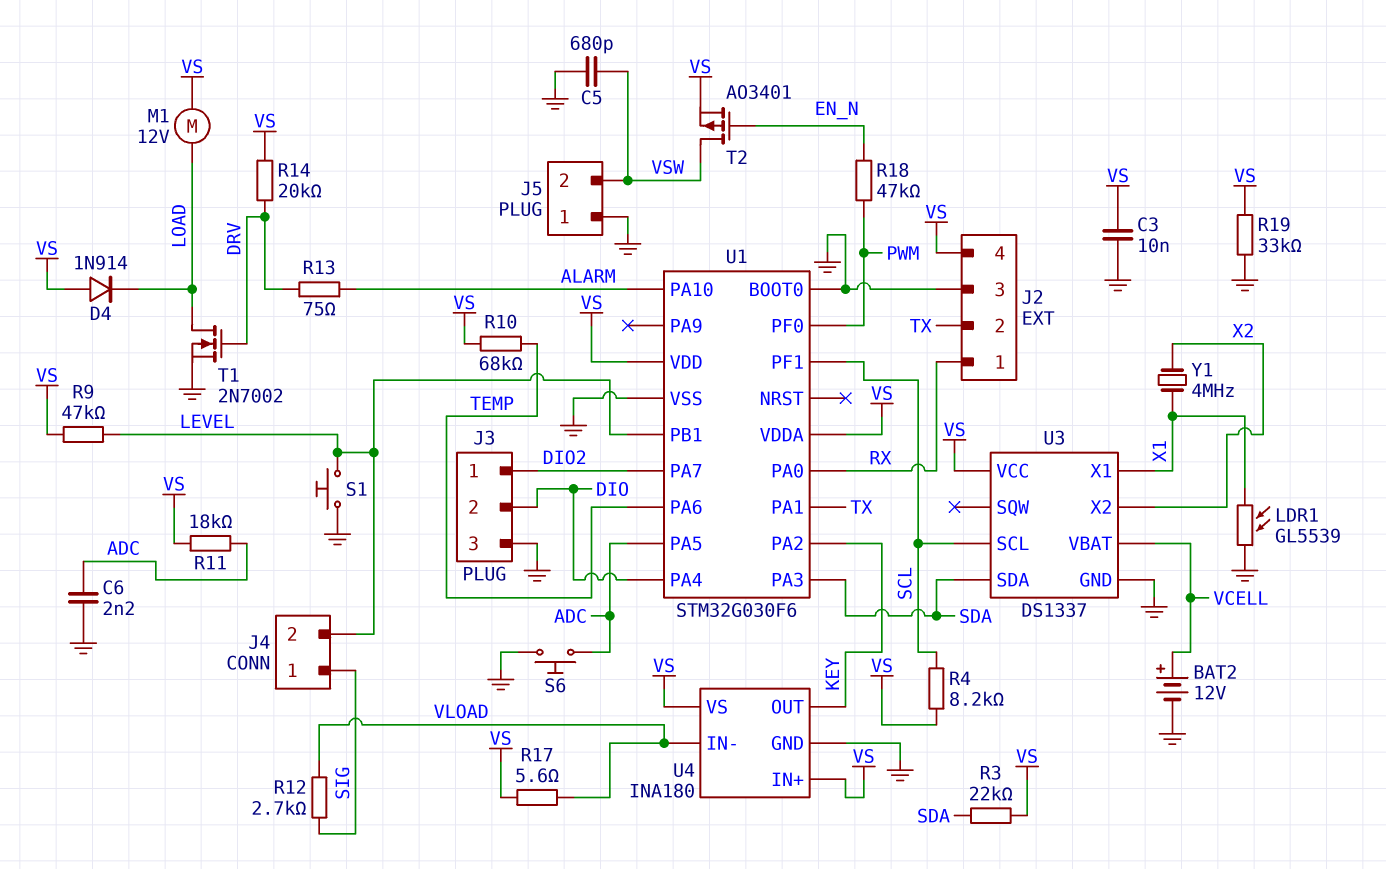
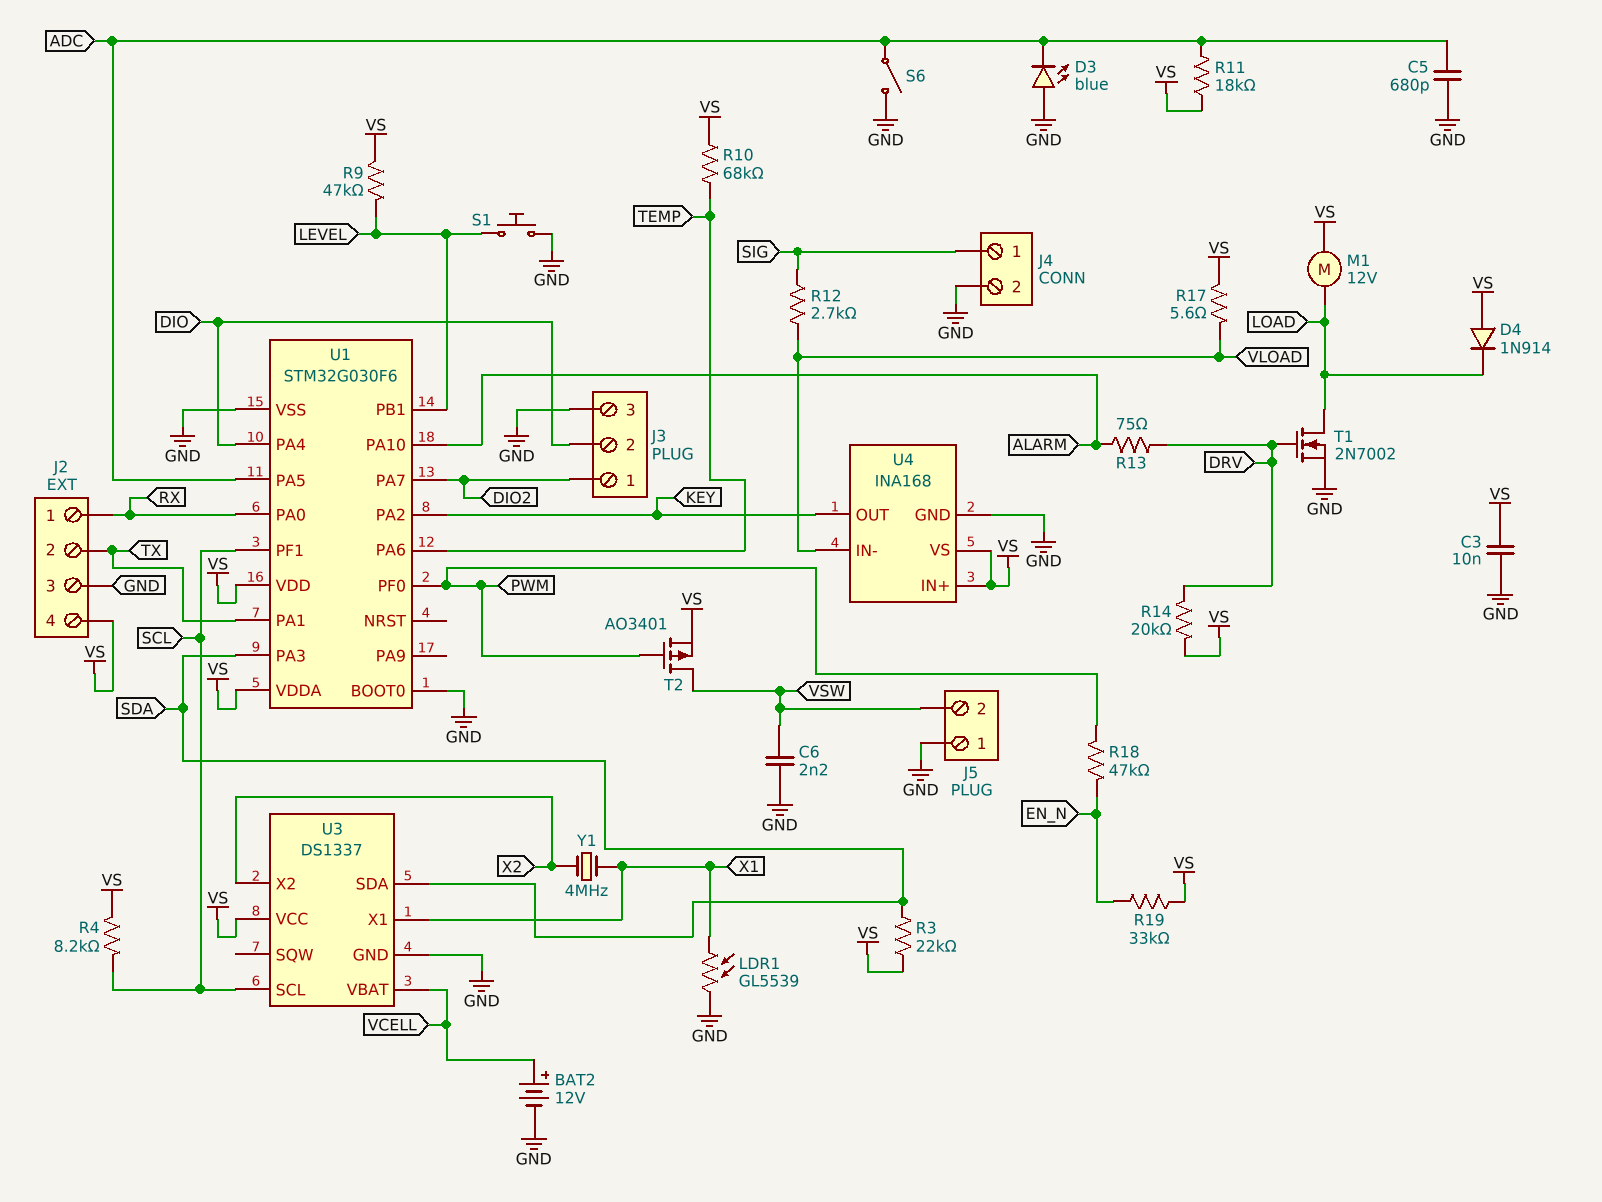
C5: 680pF (GND, VSW) -> 680pF (ADC, GND)
C6: 2.2nF (ADC, GND) -> 2.2nF (GND, VSW)
D3: none -> LED blue (A GND, K ADC)
J4 pin 2: LEVEL -> GND
R19: 33k (GND, VS) -> 33k (EN_N, VS)
S6: button (ADC, GND) -> switch (ADC, GND)
T2: PMOS AO3401 (G EN_N, D VSW, S VS) -> PMOS AO3401 (G PWM, D VSW, S VS)
U4: INA180 -> INA168

